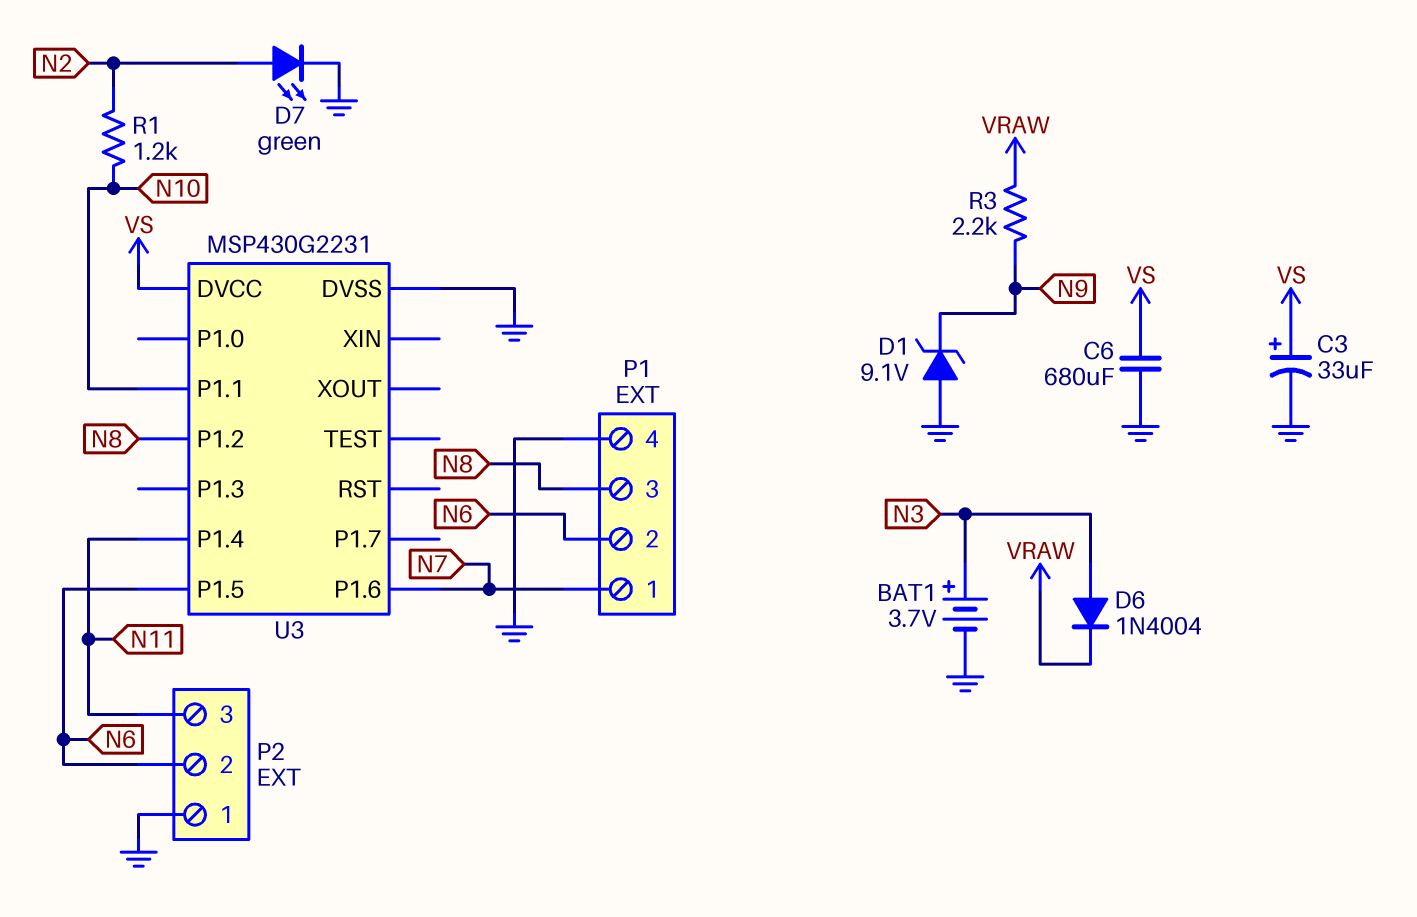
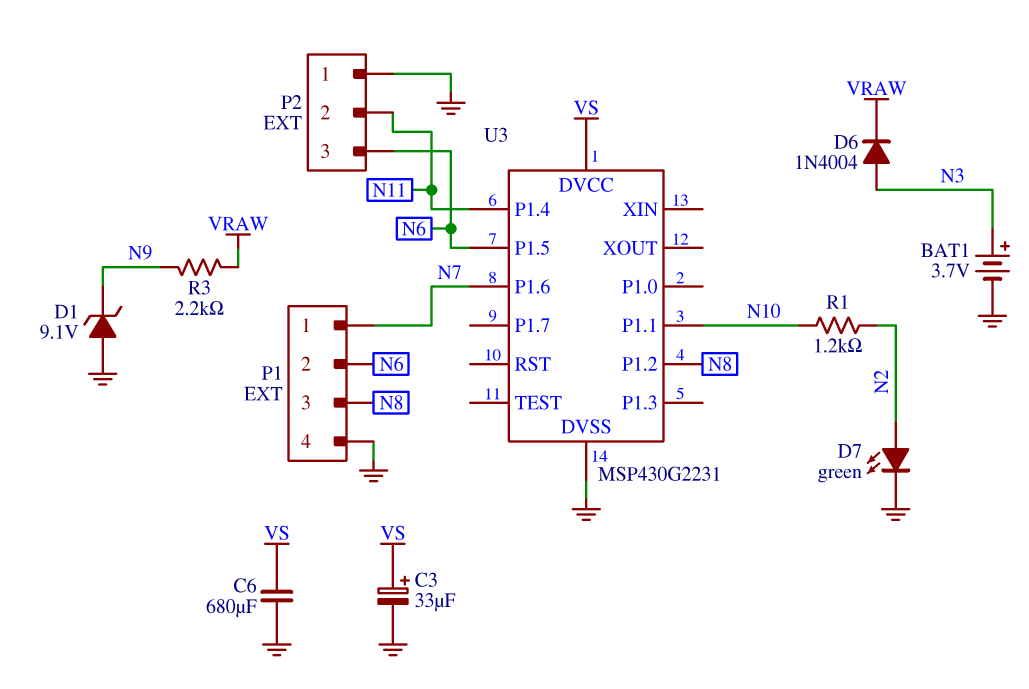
P2 pin 2: N6 -> N11
P2 pin 3: N11 -> N6

